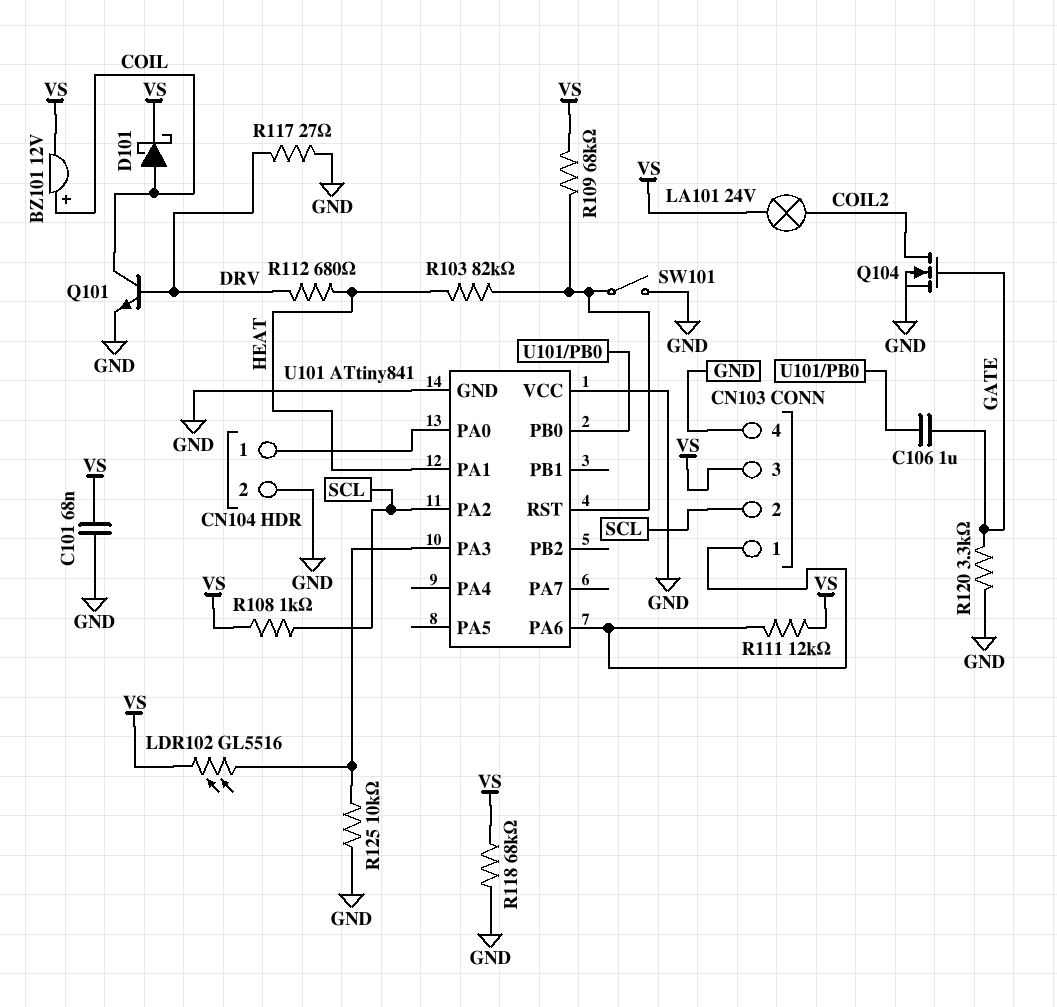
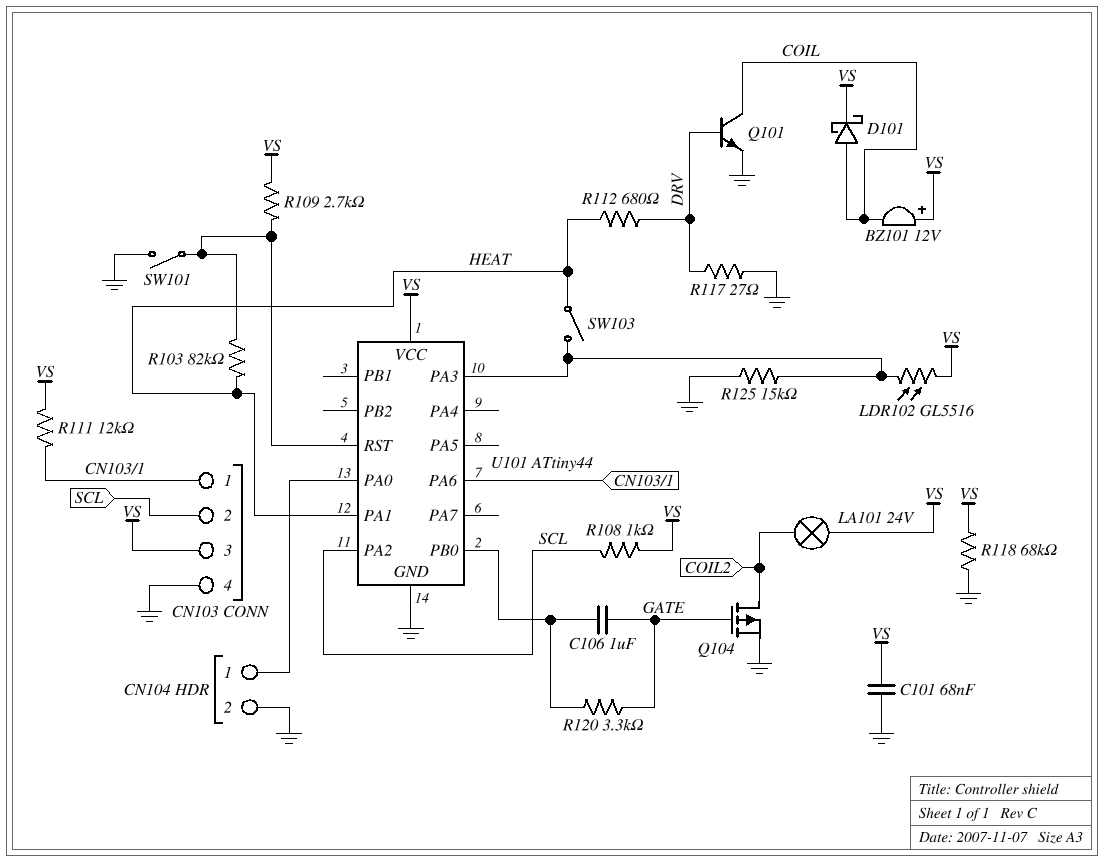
BZ101: buzzer 12V (plus COIL, minus VS) -> buzzer 12V (plus VS, minus COIL)
Q104: NMOS (G GATE, D COIL2, S GND) -> PMOS (G GATE, D COIL2, S GND)
R109: 68k (U101/RST, VS) -> 2.7k (U101/RST, VS)
R120: 3.3k (GATE, GND) -> 3.3k (GATE, U101/PB0)
R125: 10k (GND, U101/PA3) -> 15k (GND, U101/PA3)
SW103: none -> switch (HEAT, U101/PA3)
U101: ATtiny841 -> ATtiny44
U101 pin VCC: GND -> VS

